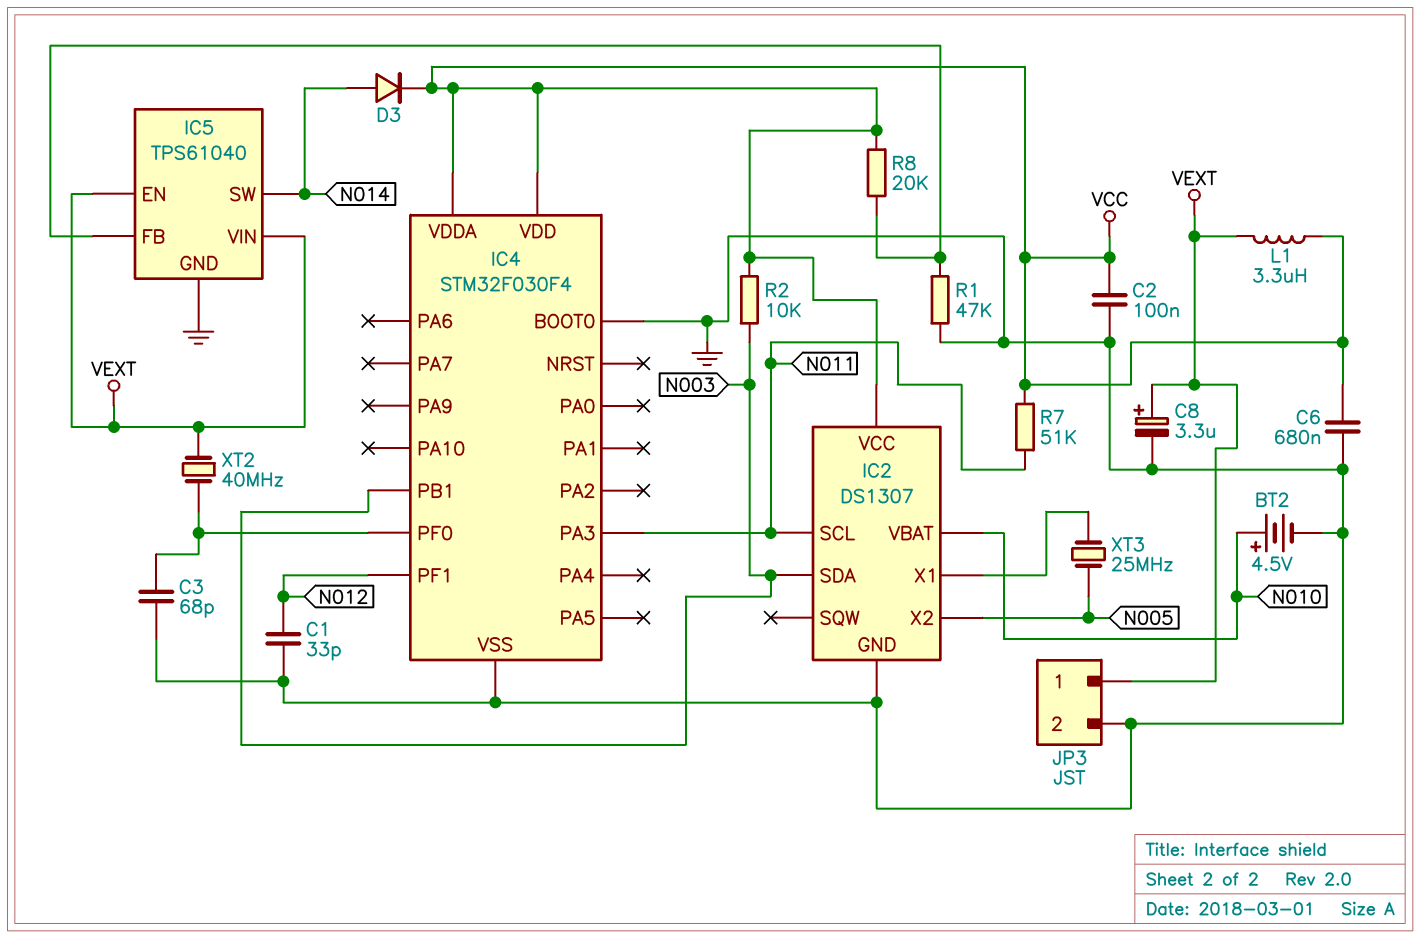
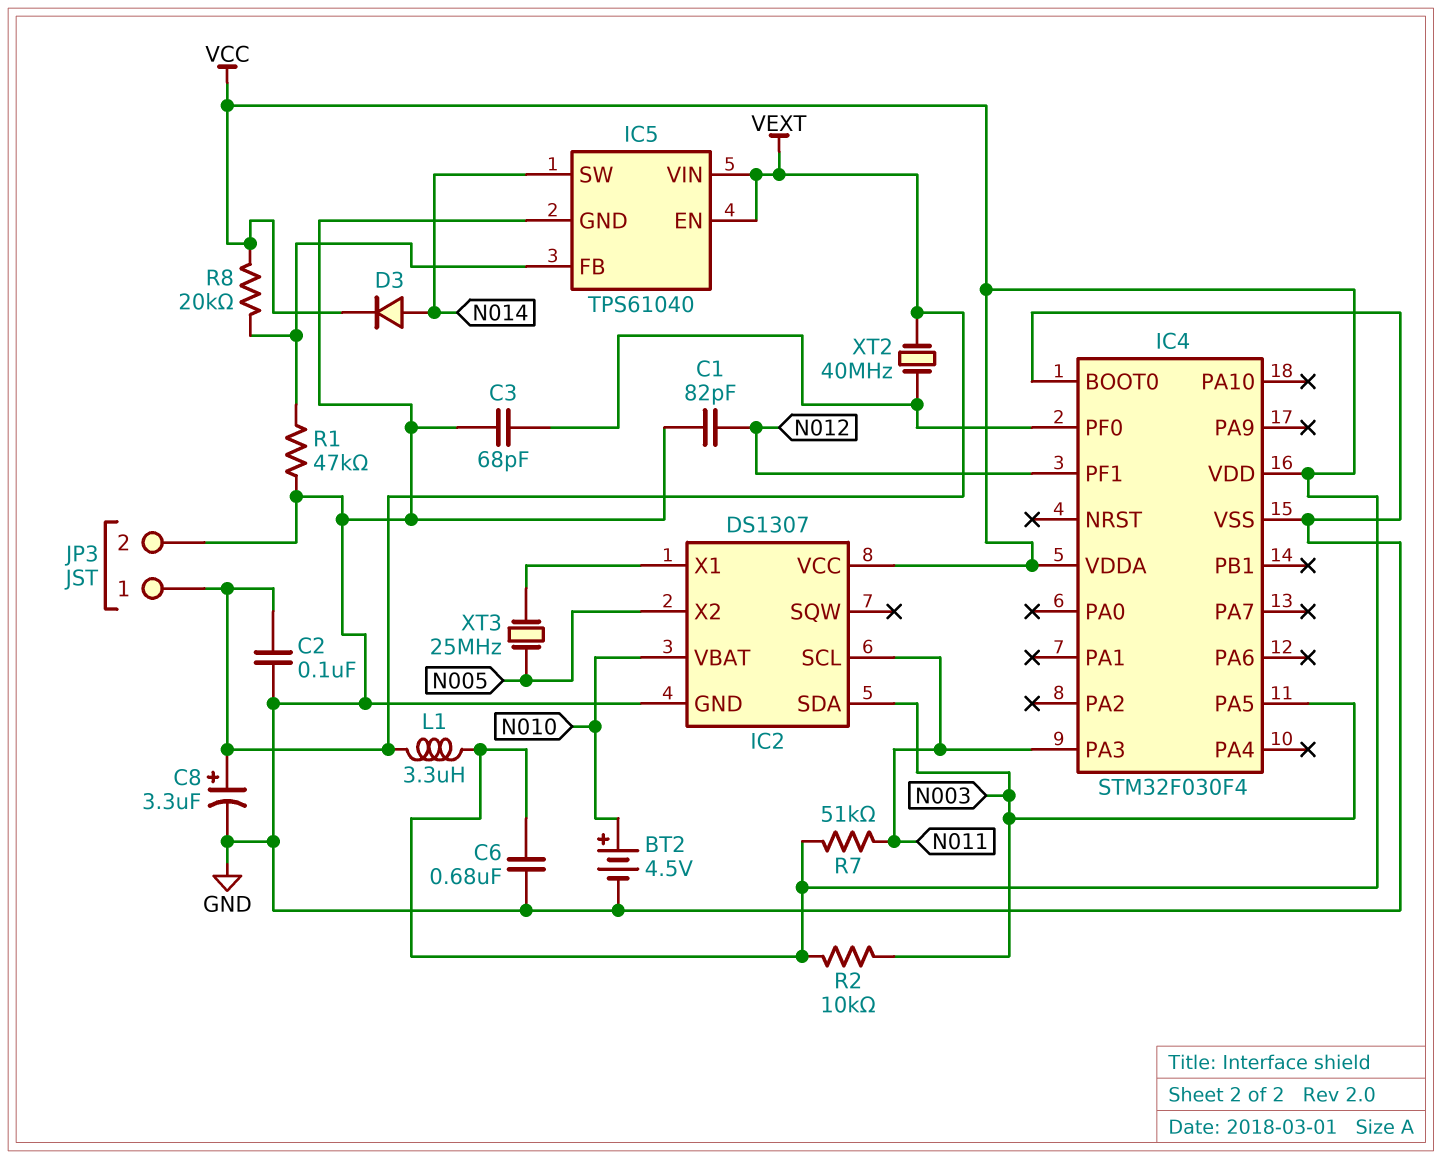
C1: 33pF (GND, N012) -> 82pF (GND, N012)
C2: 100nF (GND, VCC) -> 100nF (GND, VEXT)
IC4 pin PA5: none -> N003
IC4 pin PB1: N003 -> none

